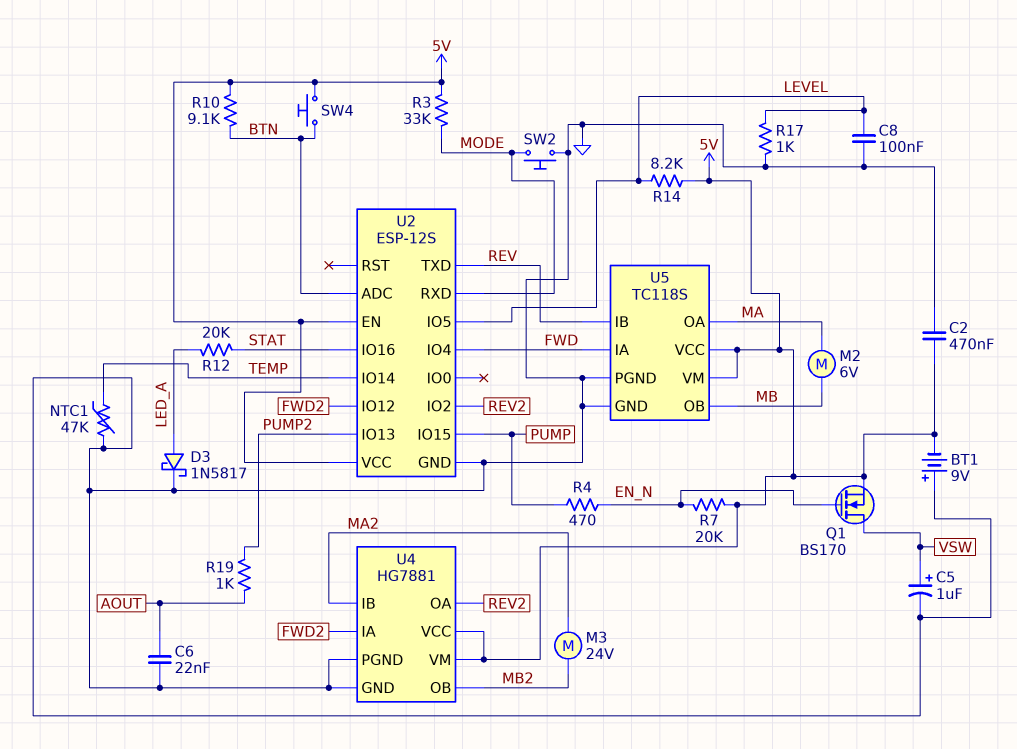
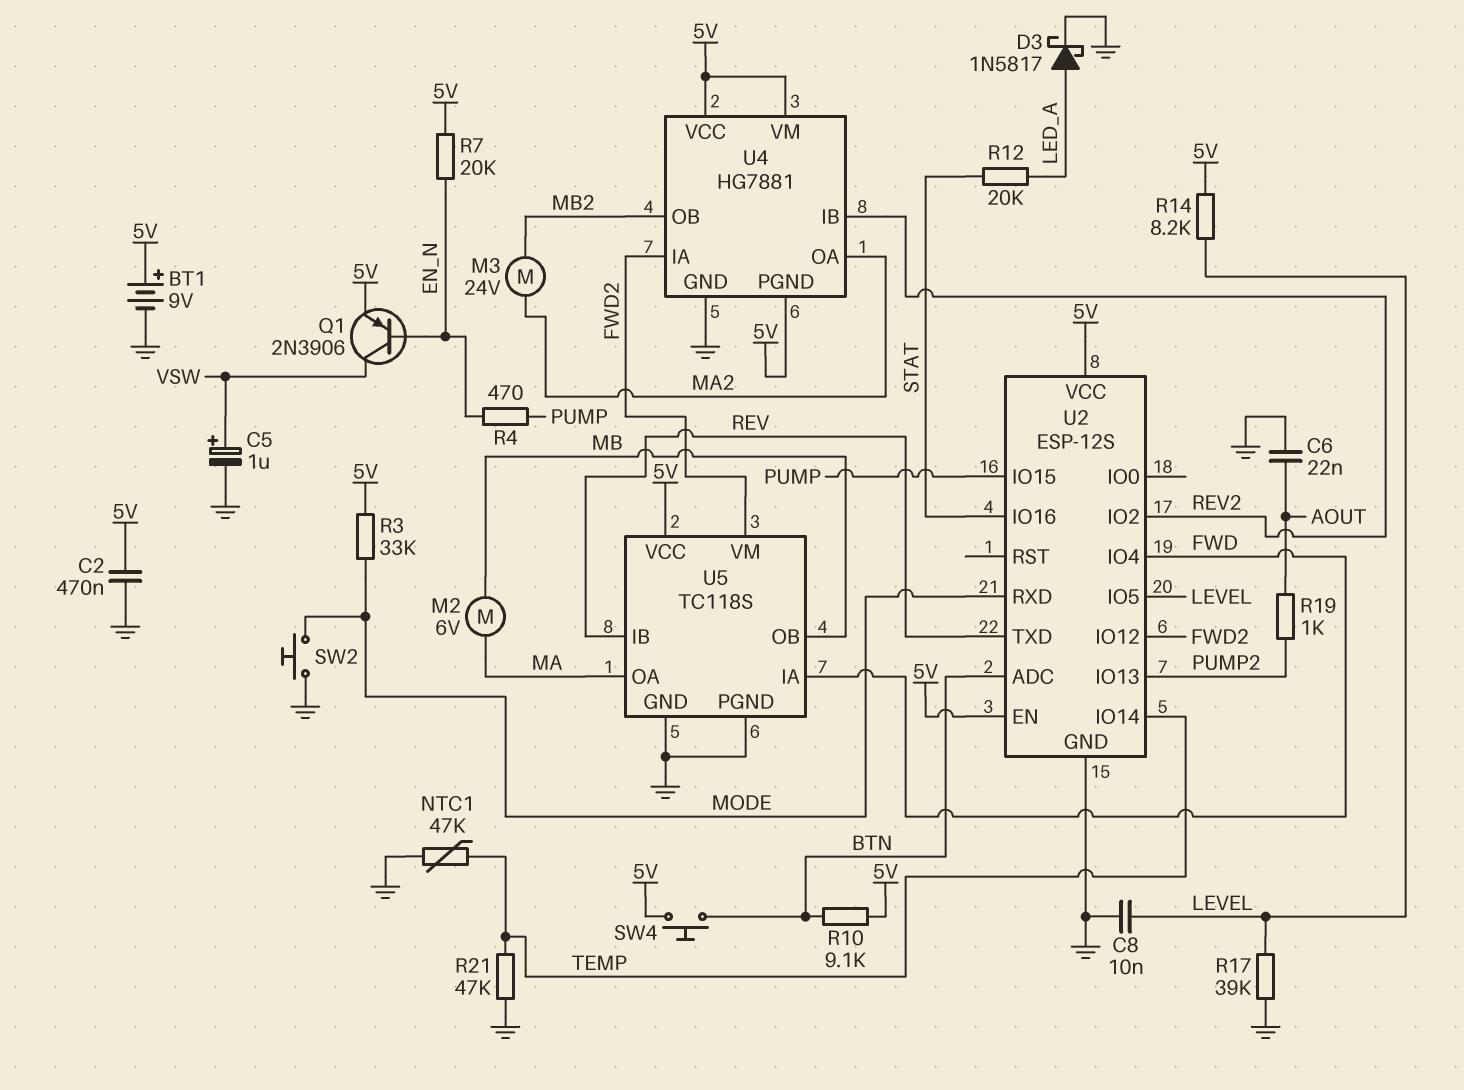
BT1: 9V (plus GND, minus 5V) -> 9V (plus 5V, minus GND)
C8: 100nF (GND, LEVEL) -> 10nF (GND, LEVEL)
Q1: NMOS BS170 (G EN_N, D VSW, S 5V) -> PNP 2N3906 (B EN_N, C VSW, E 5V)
R17: 1k (GND, LEVEL) -> 39k (GND, LEVEL)
R21: none -> 47k (GND, TEMP)
U4 pin IB: MA2 -> REV2
U4 pin OA: REV2 -> MA2
U4 pin PGND: GND -> 5V
U5 pin VM: 5V -> FWD2

